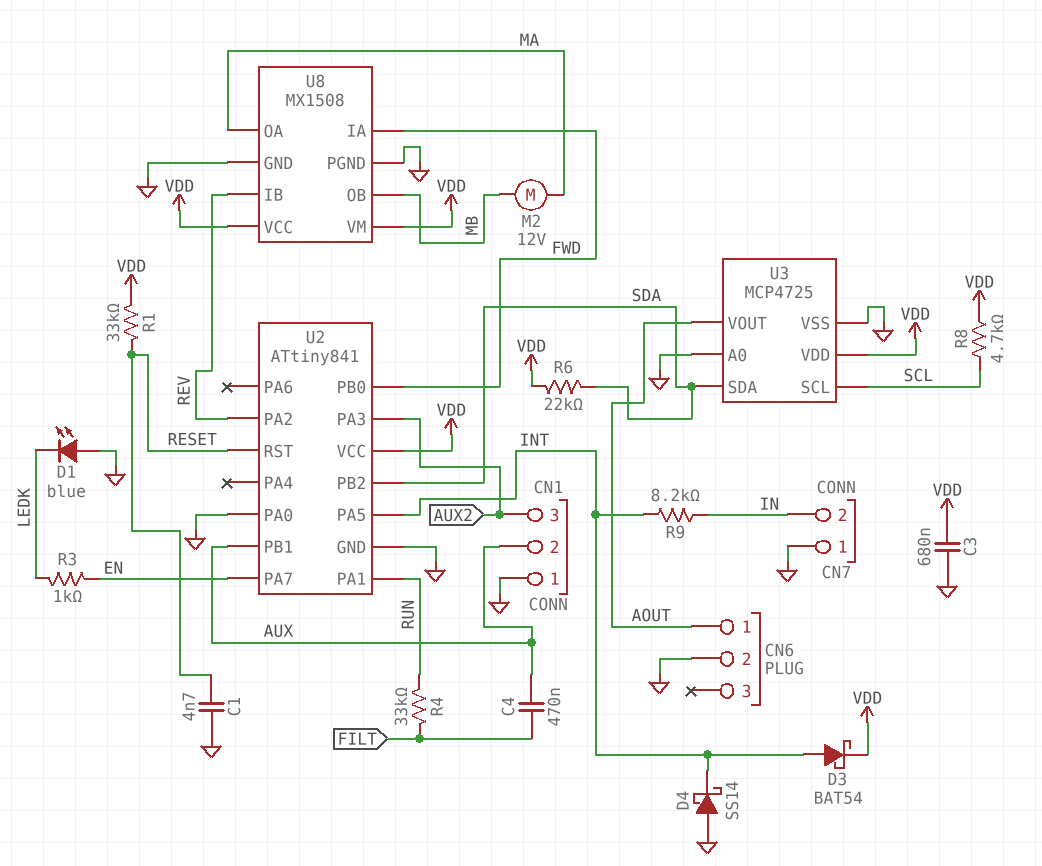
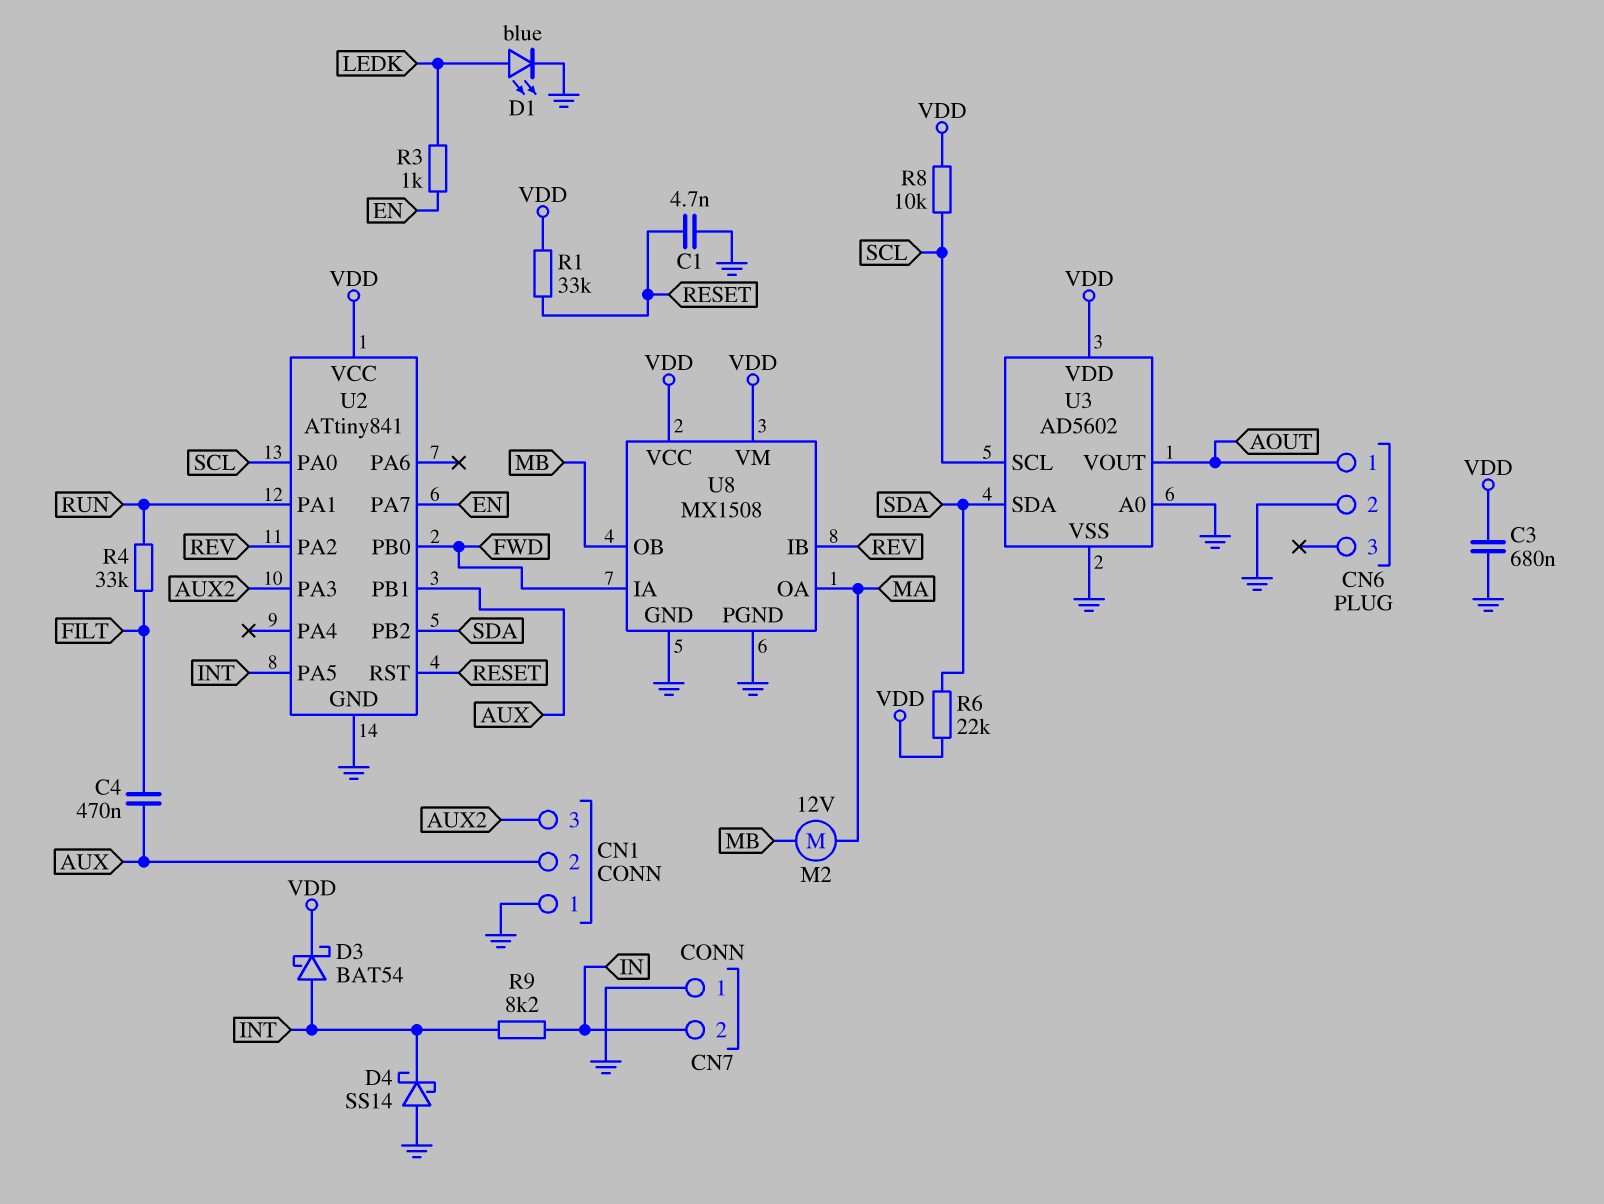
D1: LED blue (A GND, K LEDK) -> LED blue (A LEDK, K GND)
R8: 4.7k (SCL, VDD) -> 10k (SCL, VDD)
U2 pin PA0: GND -> SCL
U3: MCP4725 -> AD5602

